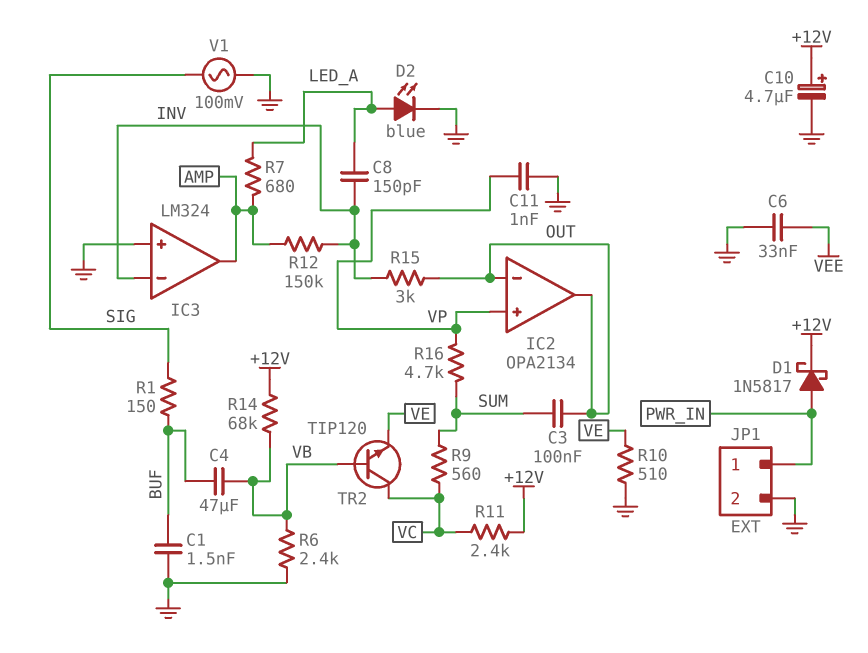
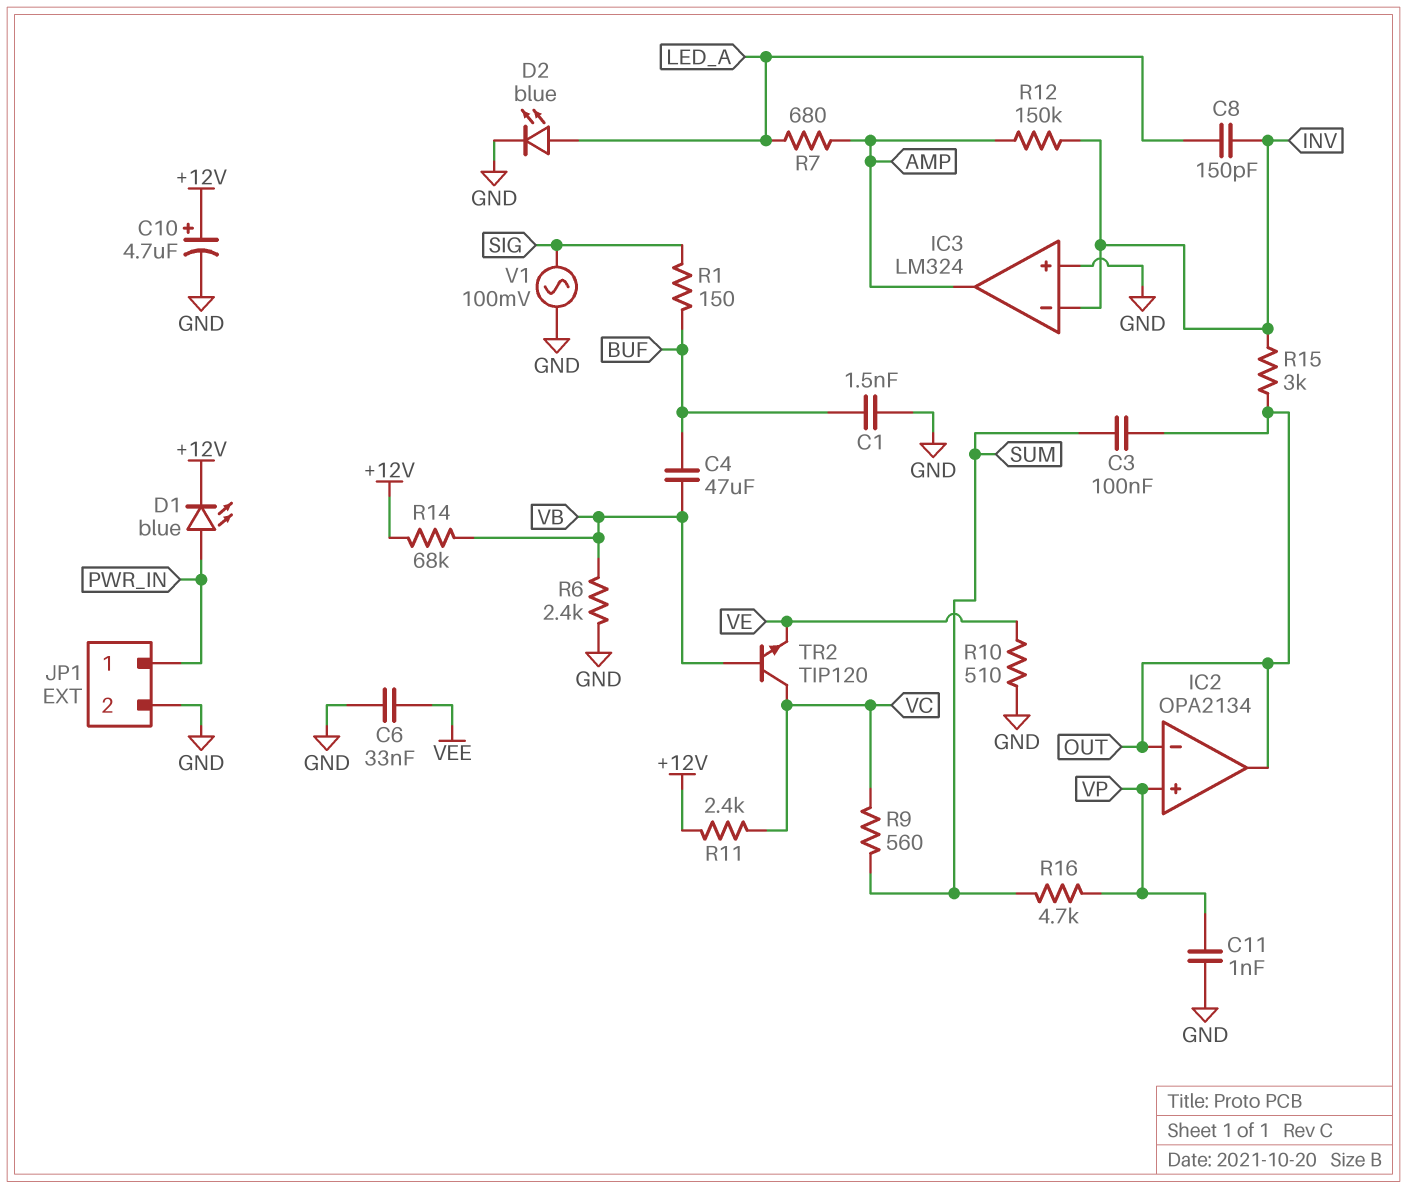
D1: schottky 1N5817 (A PWR_IN, K +12V) -> LED blue (A PWR_IN, K +12V)

